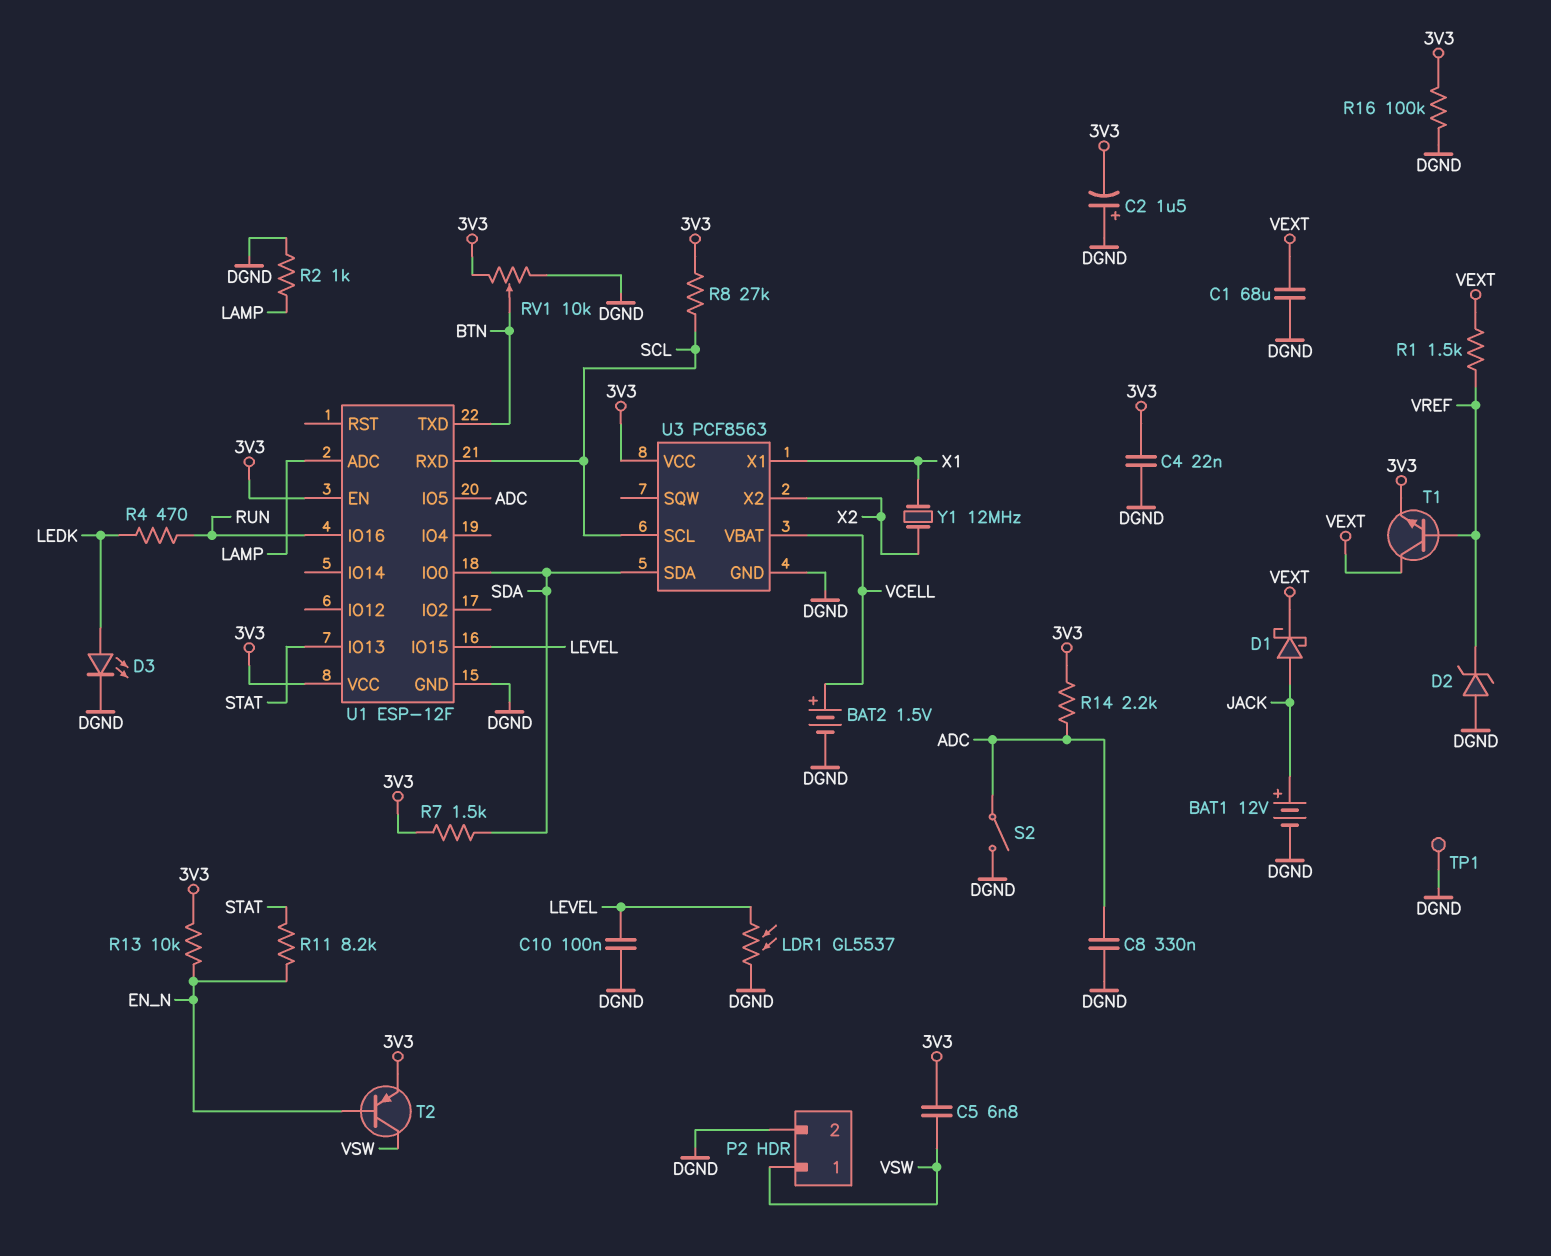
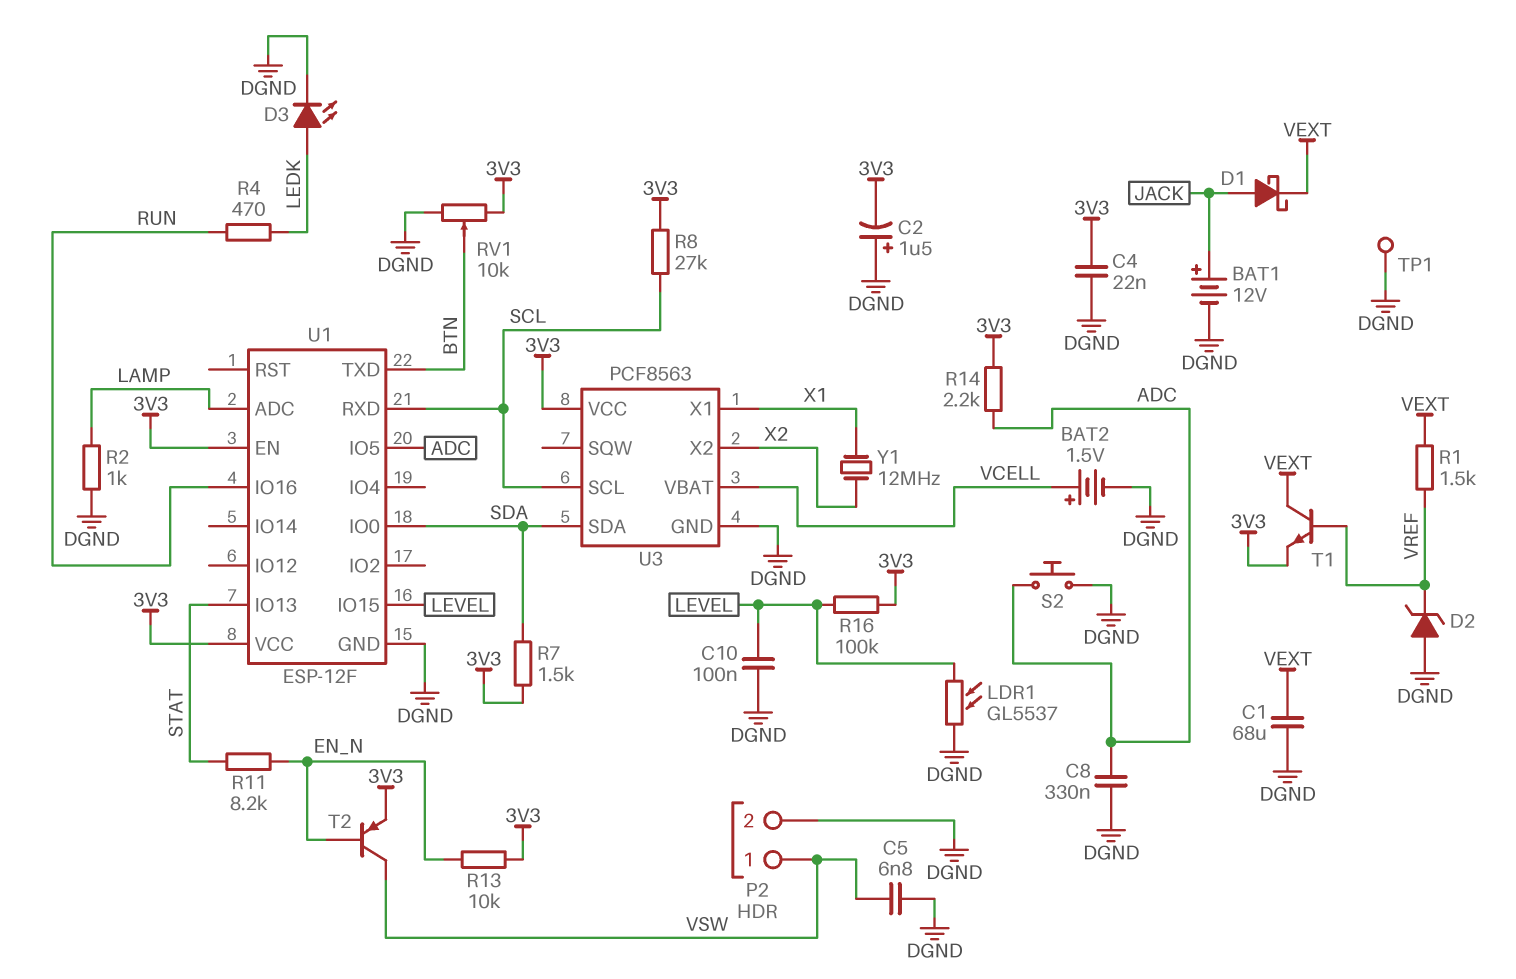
C5: 6.8nF (3V3, VSW) -> 6.8nF (DGND, VSW)
R16: 100k (3V3, DGND) -> 100k (3V3, LEVEL)
S2: switch (ADC, DGND) -> button (ADC, DGND)

